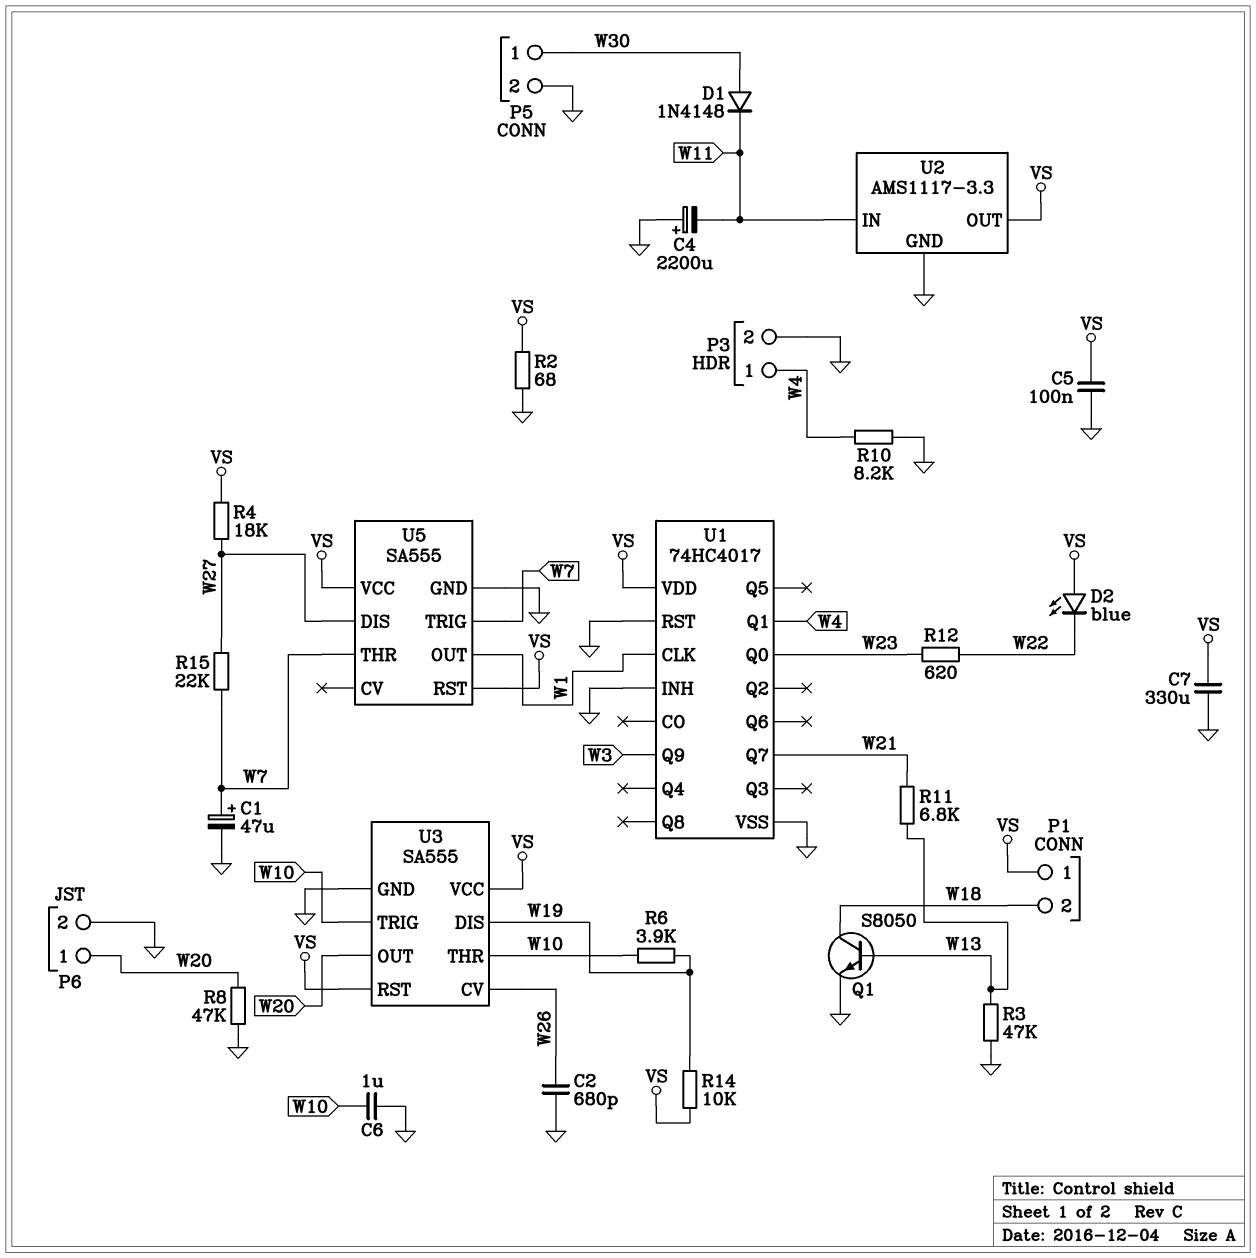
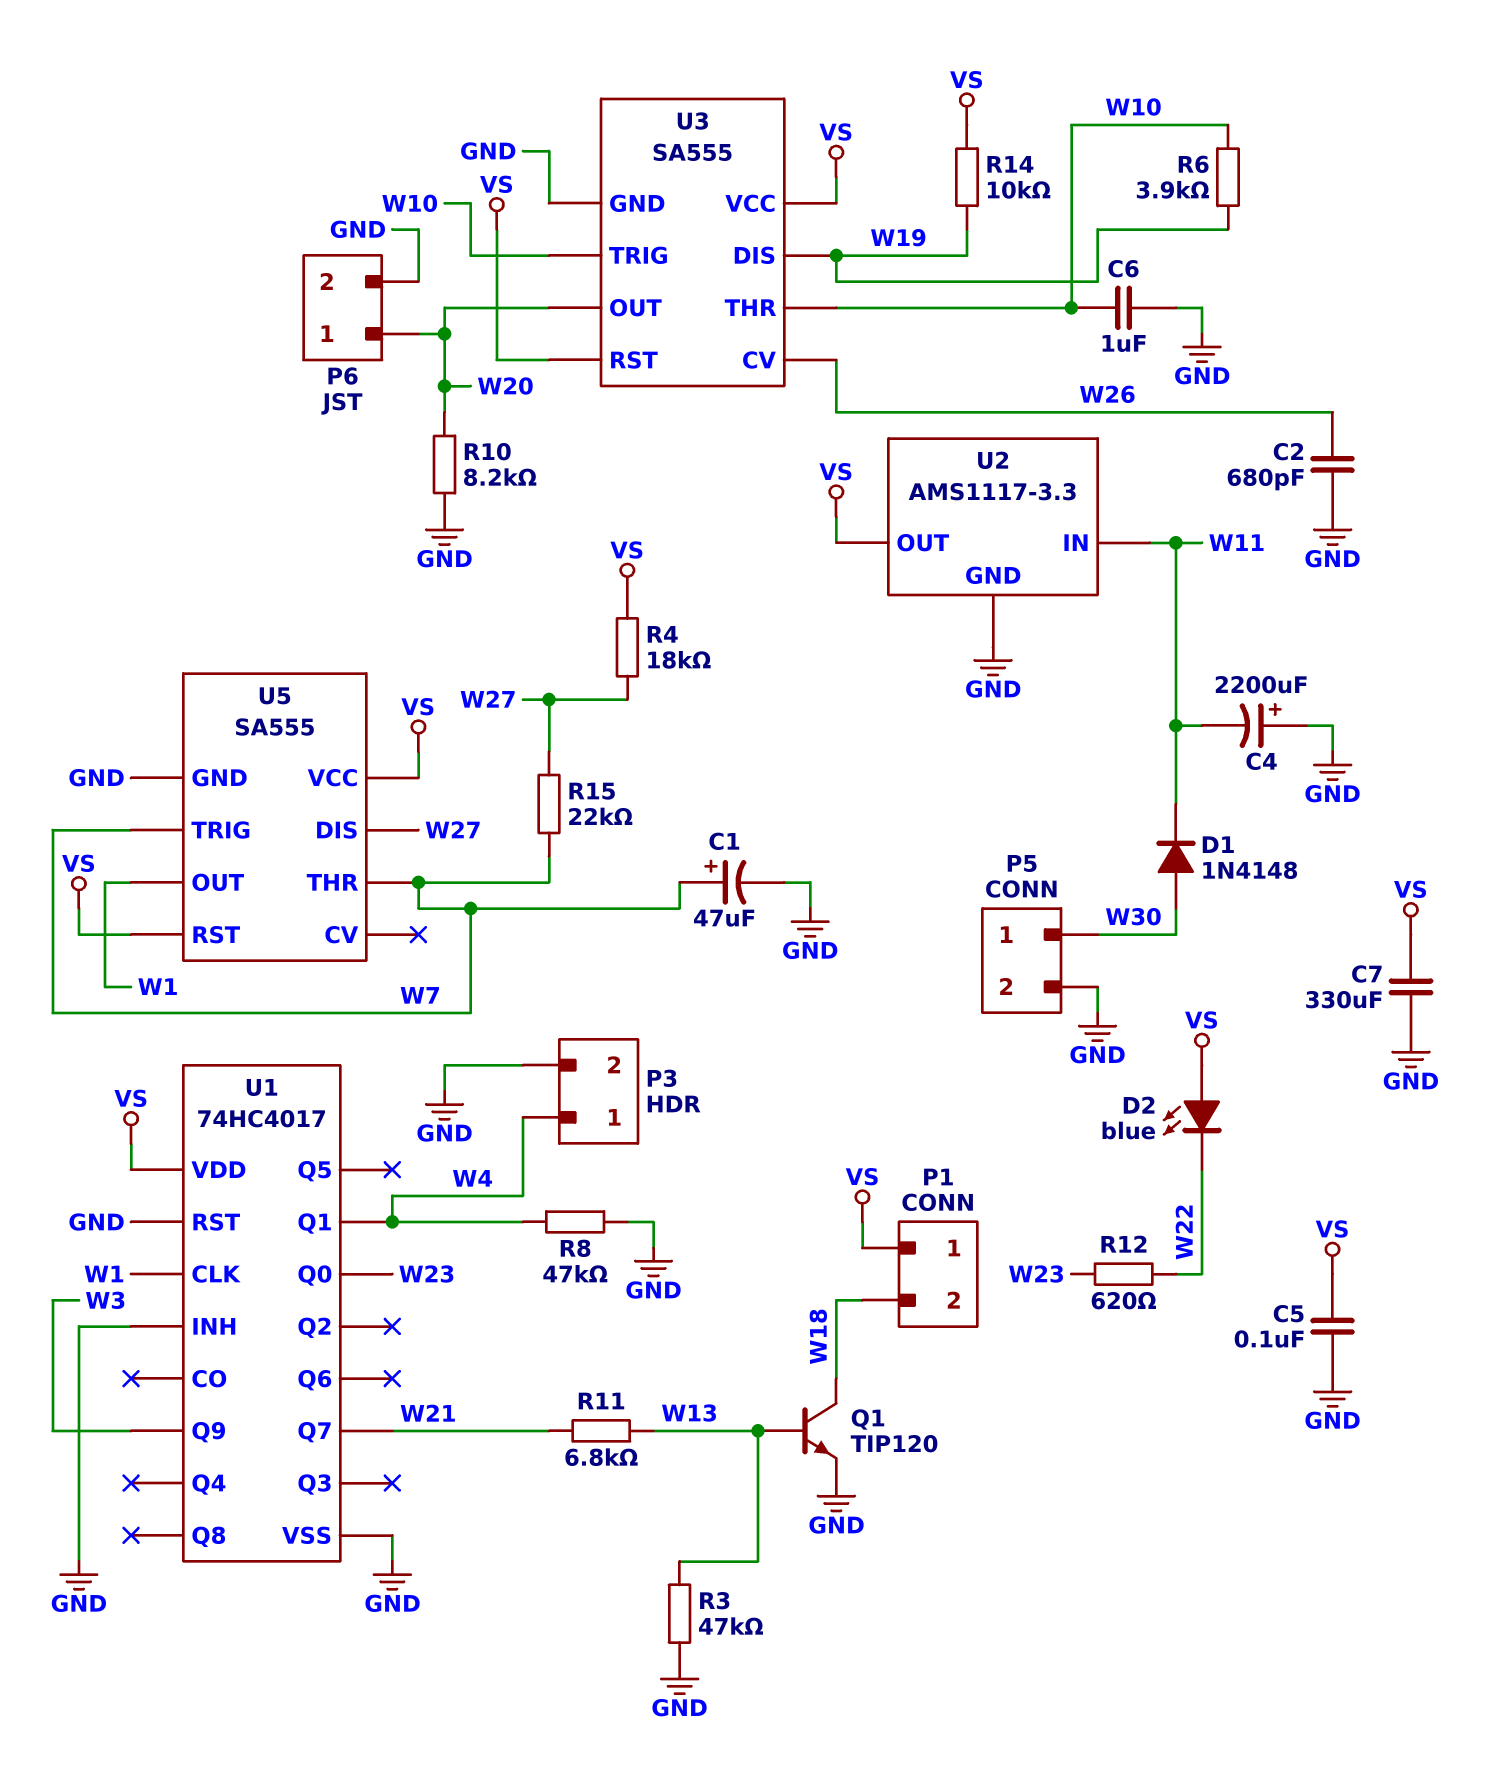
Q1: NPN S8050 (B W13, C W18, E GND) -> NPN TIP120 (B W13, C W18, E GND)
R2: 68 (GND, VS) -> none
R8: 47k (GND, W20) -> 47k (GND, W4)
R10: 8.2k (GND, W4) -> 8.2k (GND, W20)

